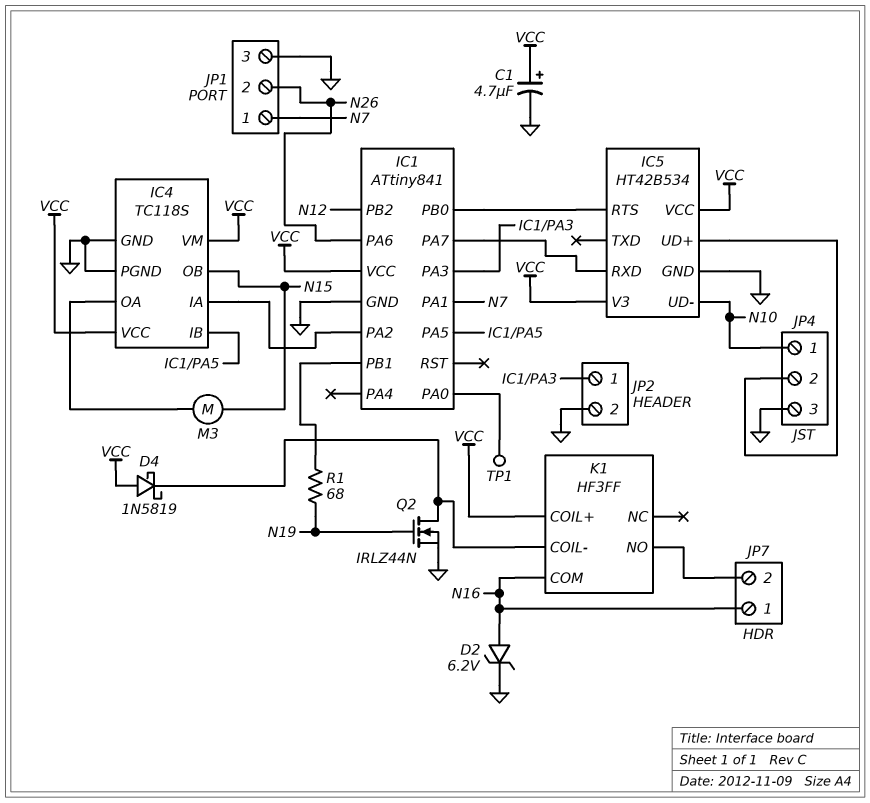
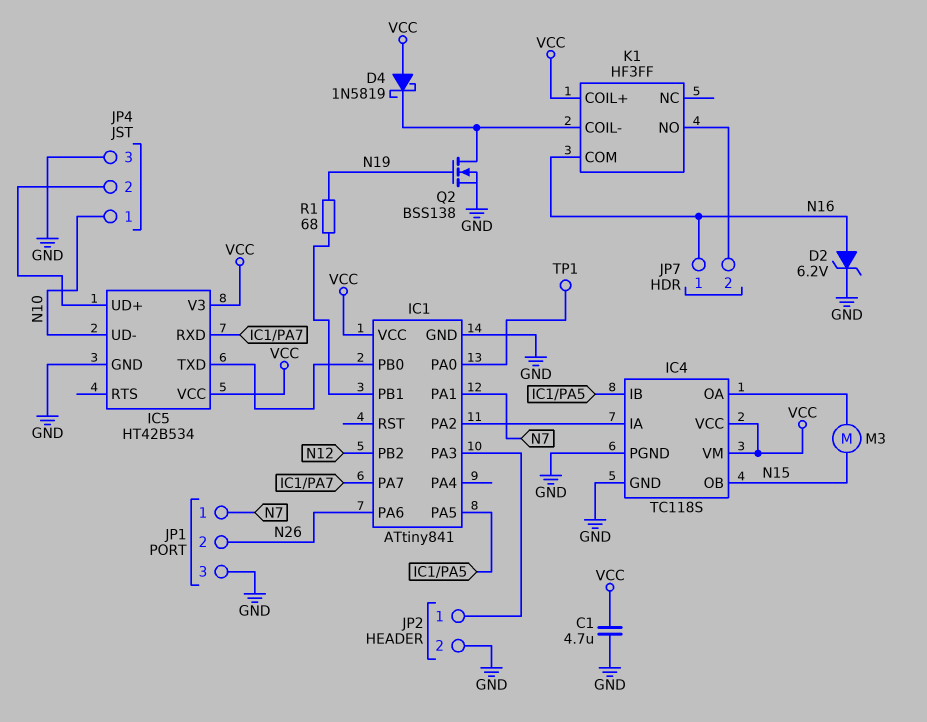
C1: 4.7uF (plus VCC, minus GND) -> 4.7uF (GND, VCC)
IC5 pin RTS: IC1/PB0 -> none
IC5 pin TXD: none -> IC1/PB0
Q2: NMOS IRLZ44N (G N19, D K1/COIL-, S GND) -> NMOS BSS138 (G N19, D K1/COIL-, S GND)

